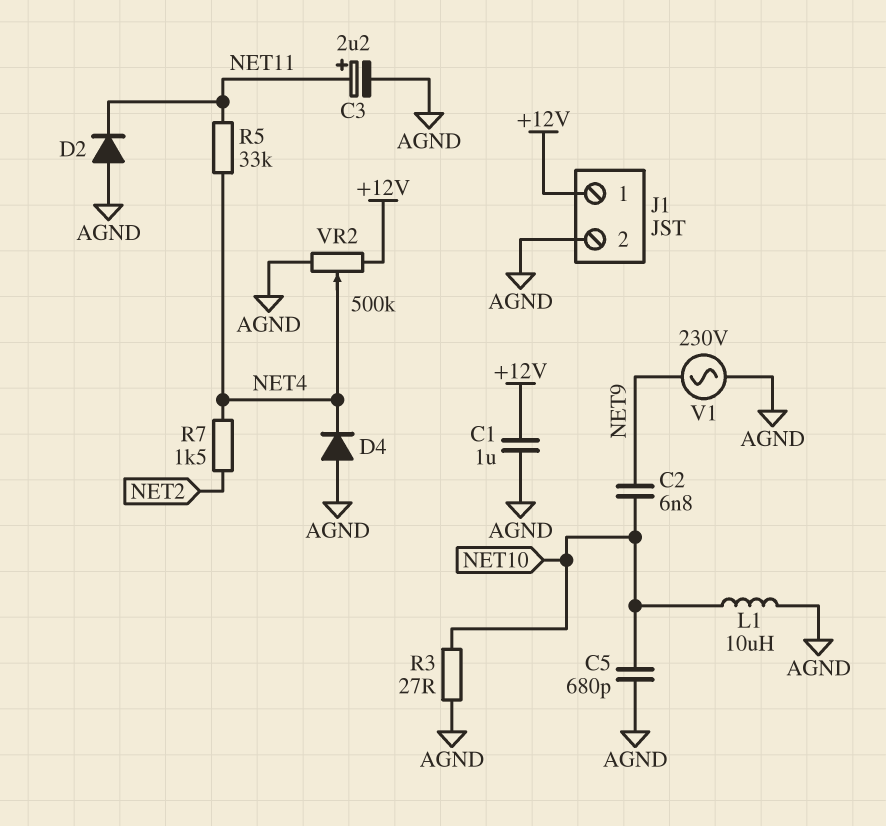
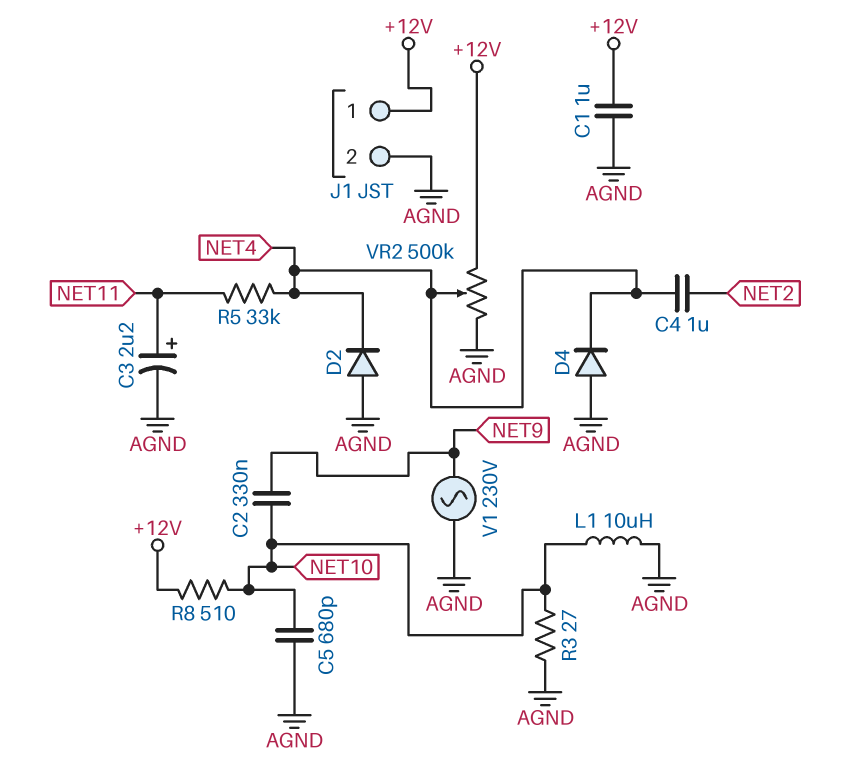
C2: 6.8nF (NET9, NET10) -> 330nF (NET9, NET10)
C4: none -> 1uF (NET2, NET4)
D2: diode (A AGND, K NET11) -> diode (A AGND, K NET4)
R7: 1.5k (NET2, NET4) -> none
R8: none -> 510 (+12V, NET10)

